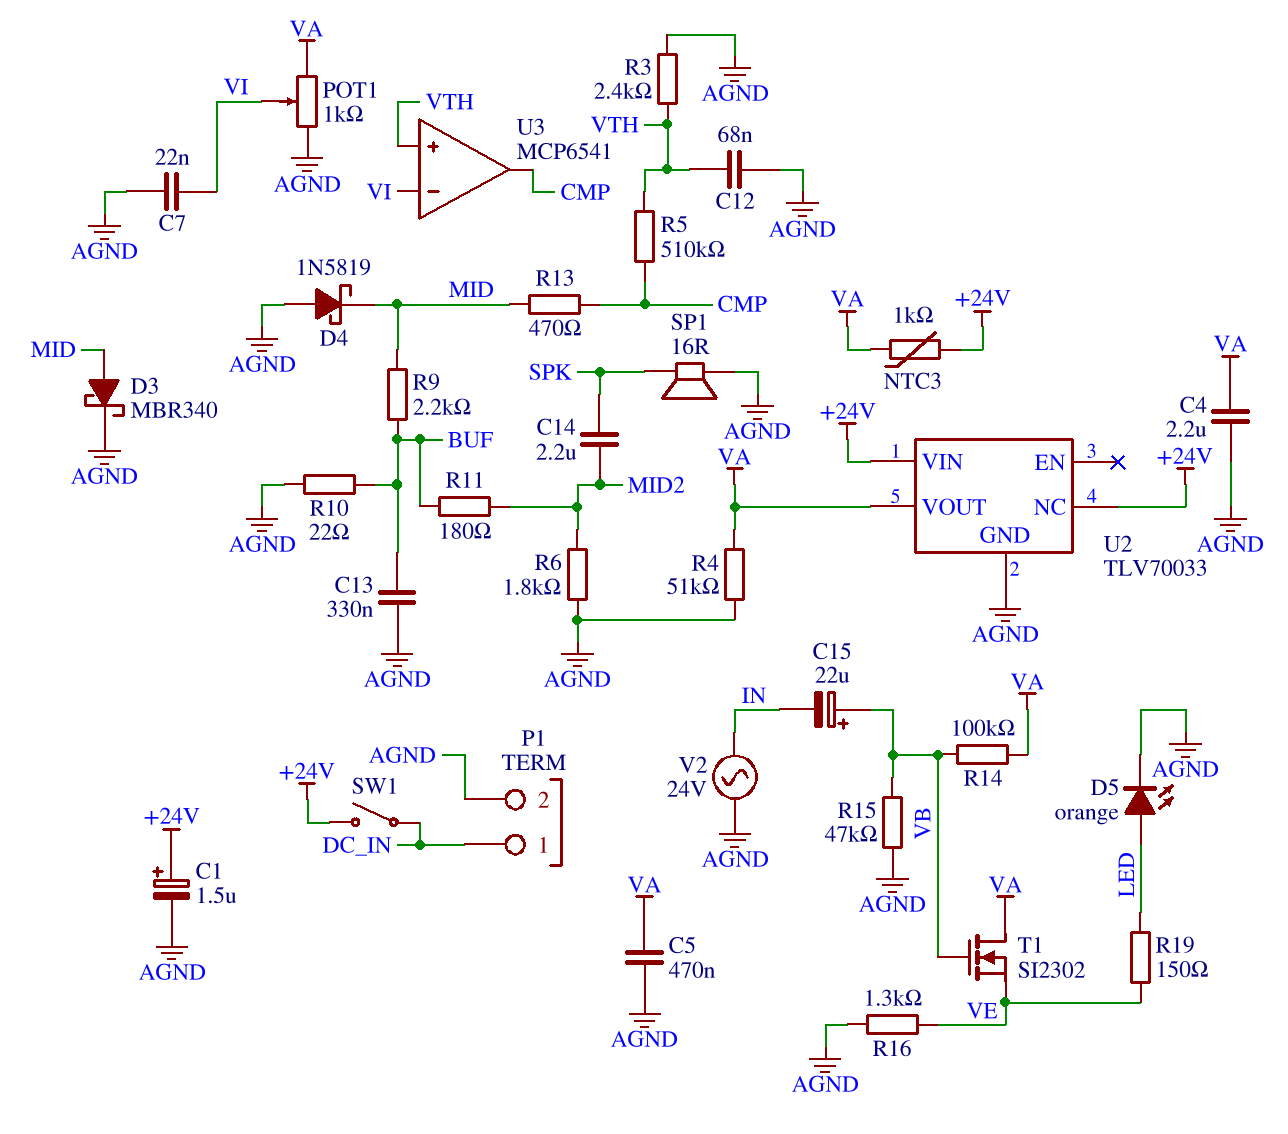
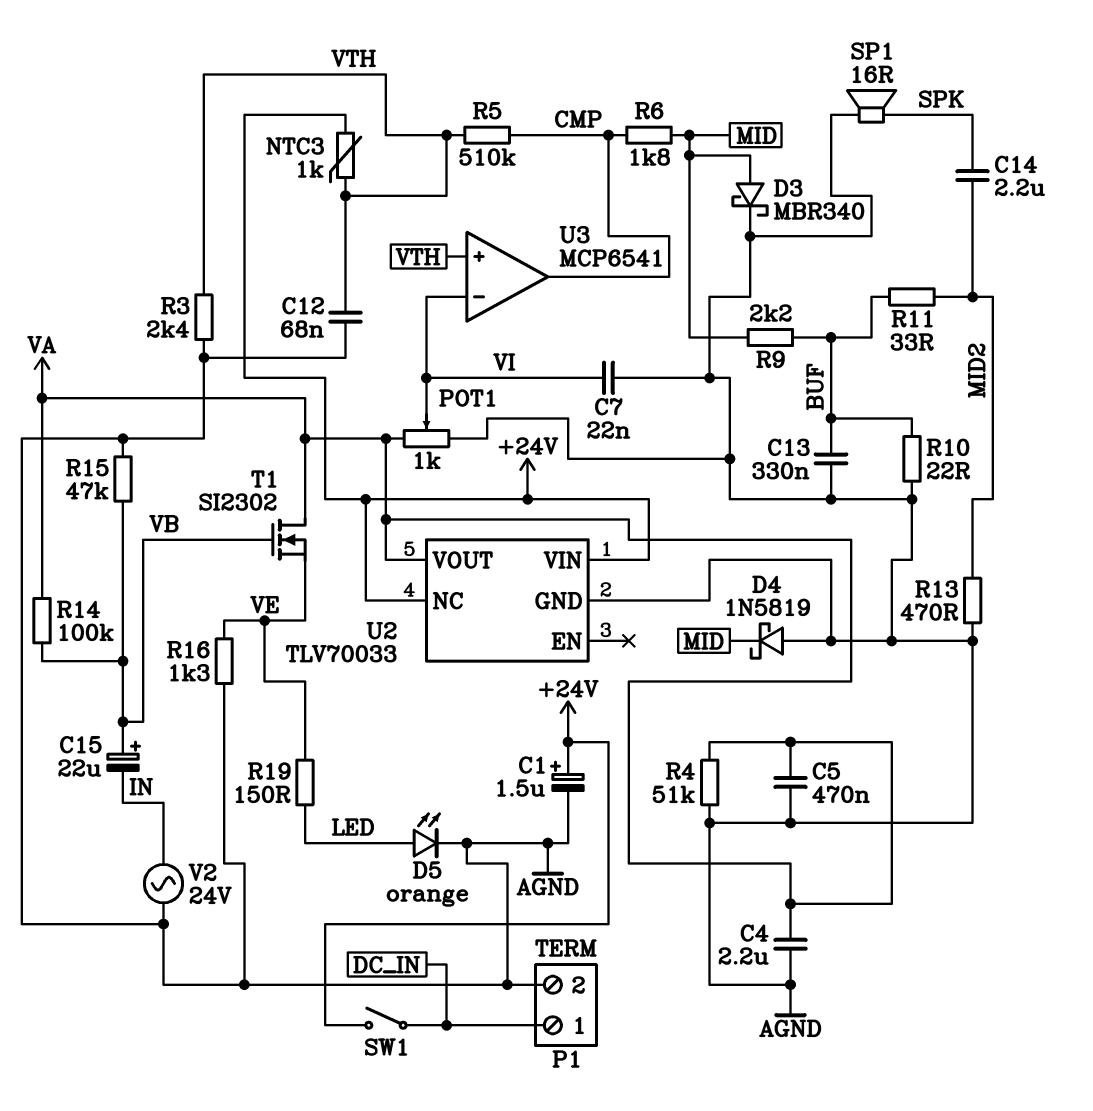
NTC3: 1k (+24V, VA) -> 1k (+24V, VTH)
R6: 1.8k (AGND, MID2) -> 1.8k (CMP, MID)
R11: 180 (BUF, MID2) -> 33 (BUF, MID2)
R13: 470 (CMP, MID) -> 470 (AGND, MID2)

